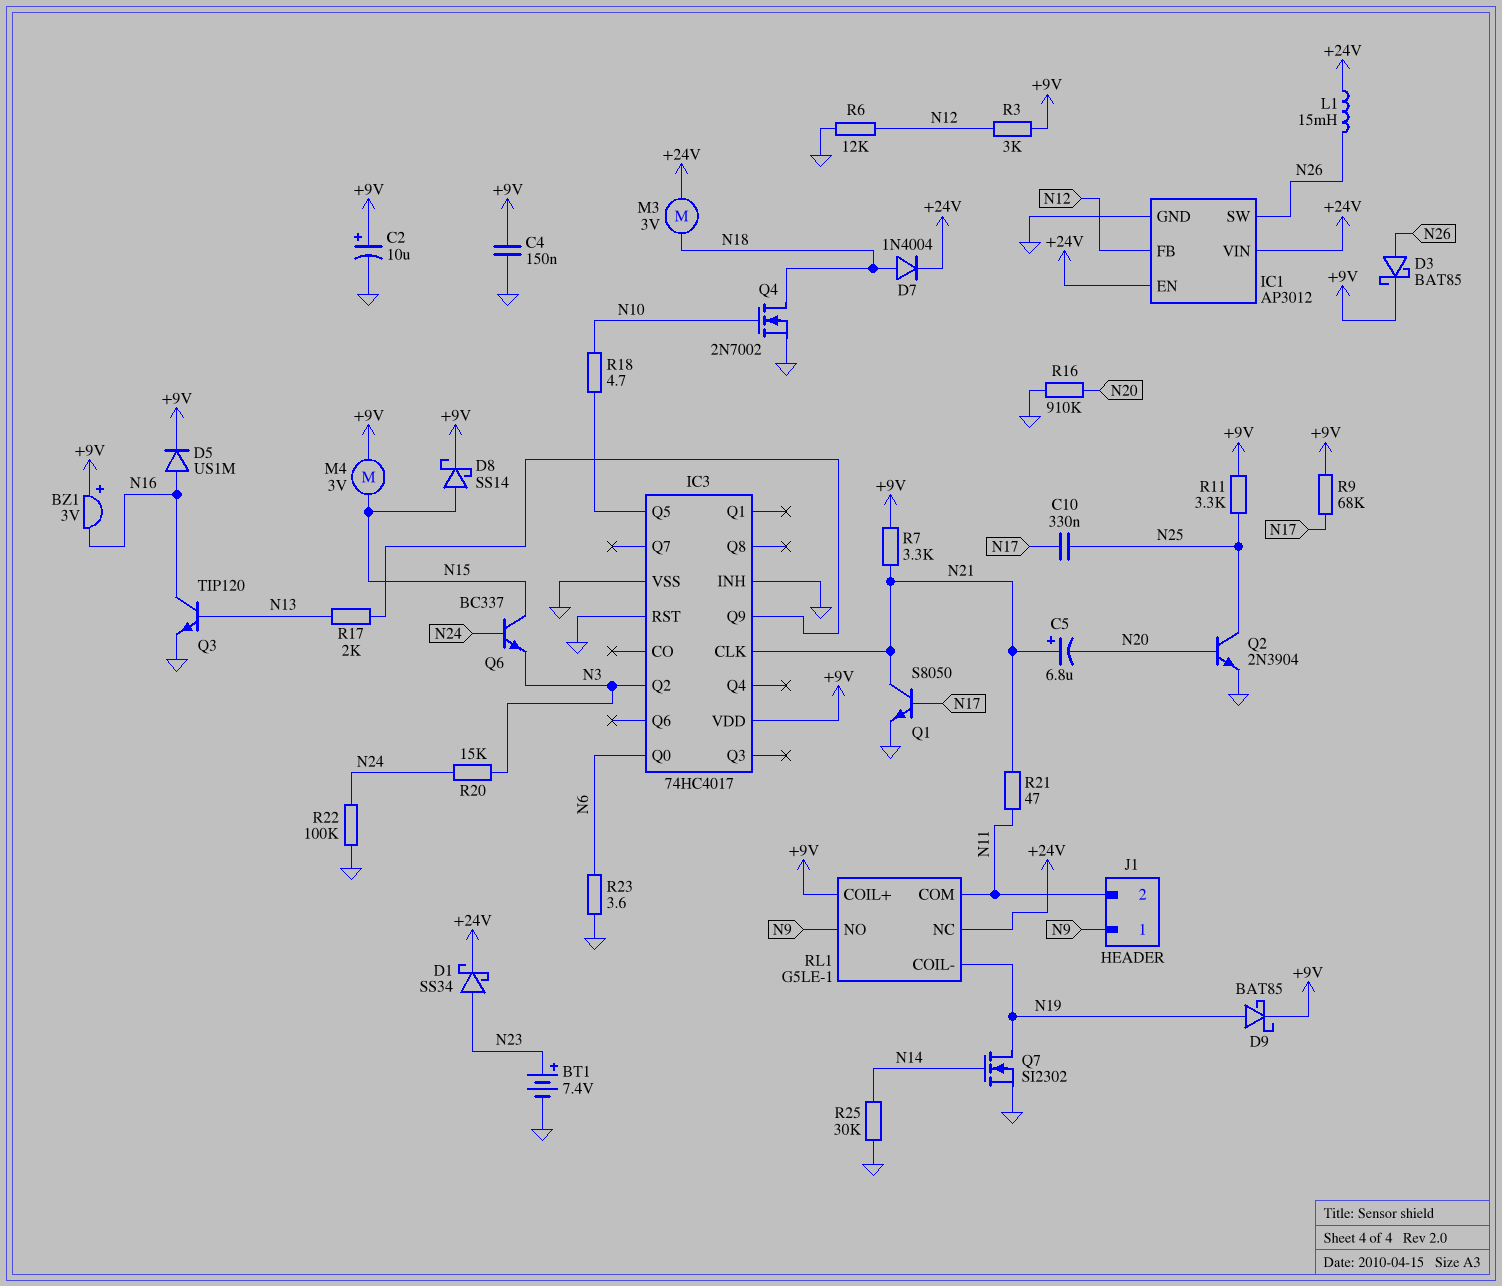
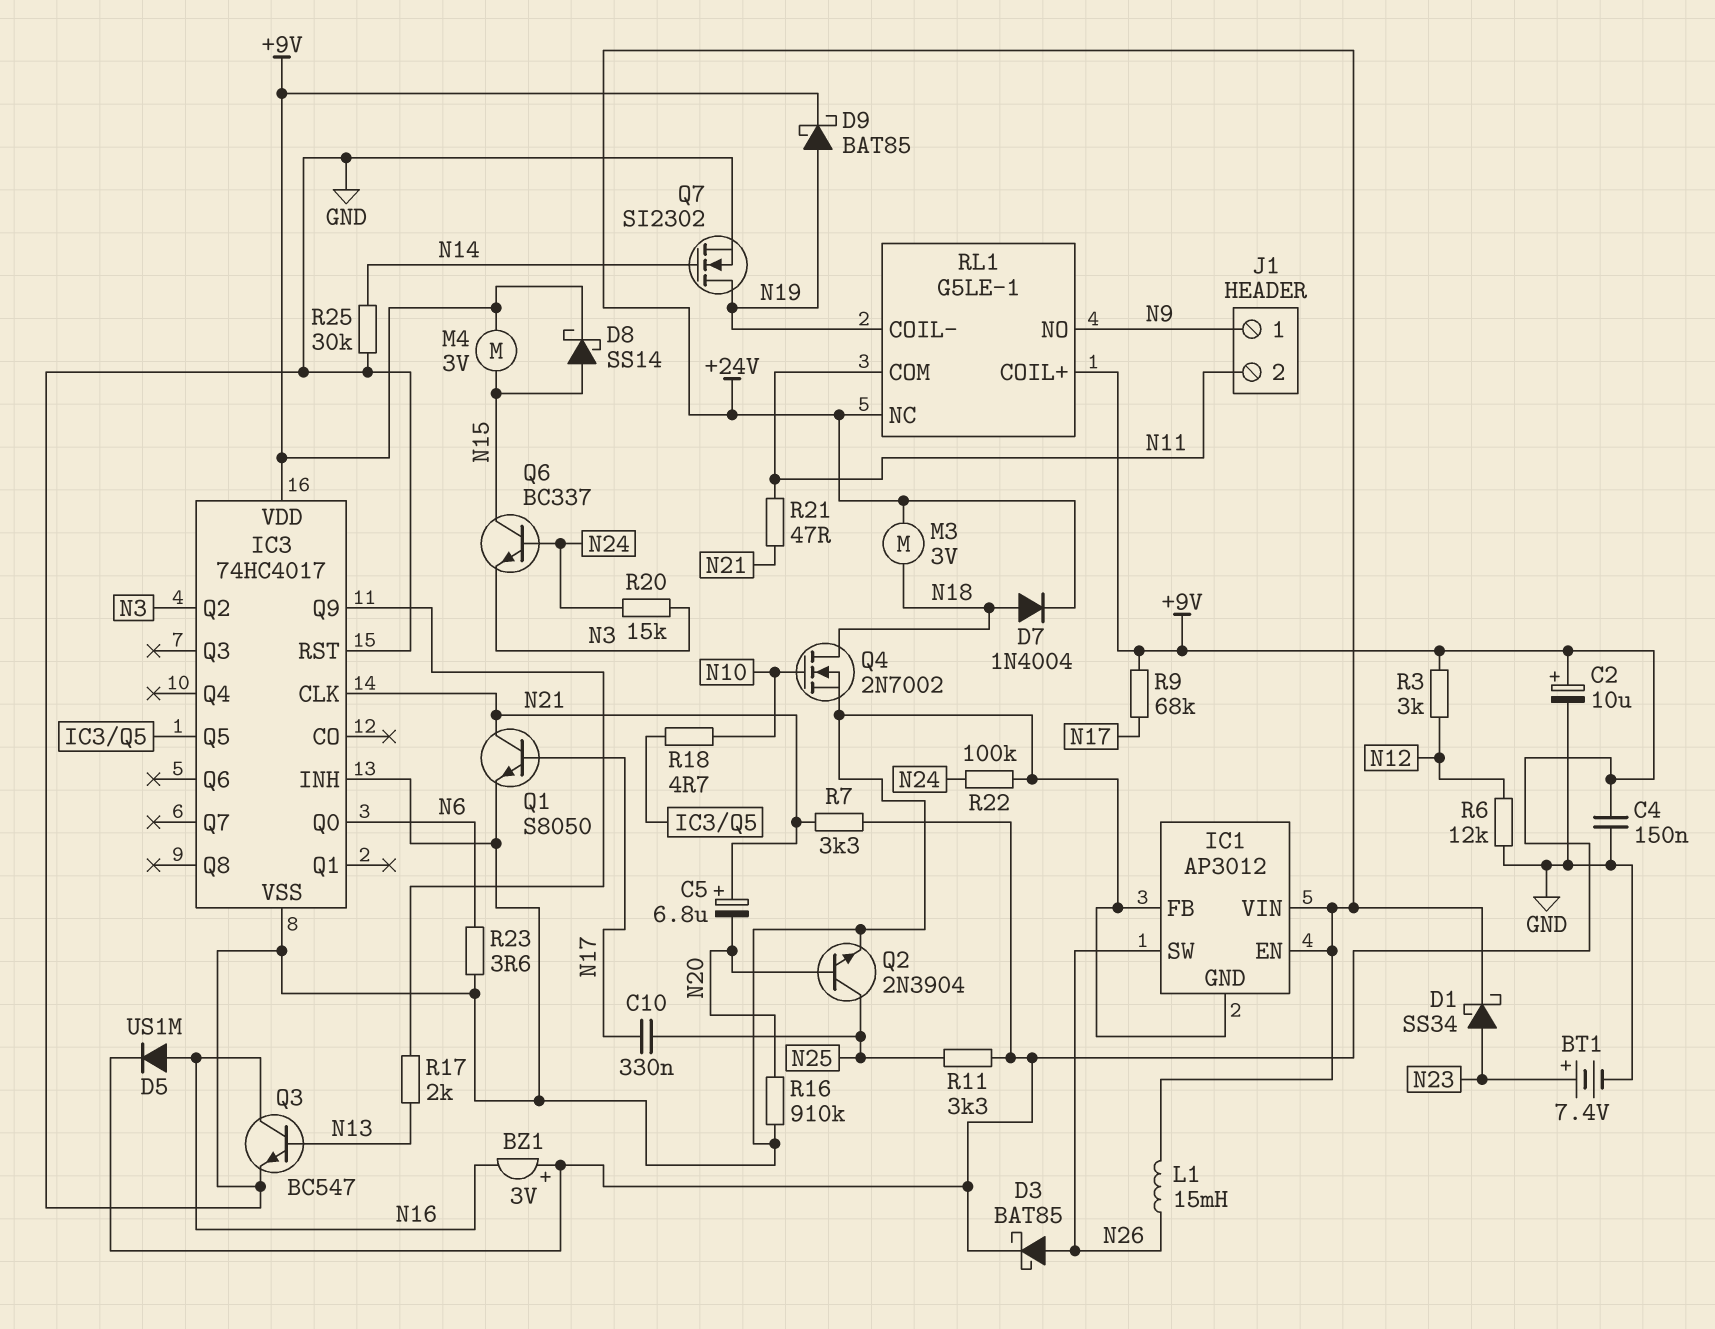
IC1 pin FB: N12 -> GND
Q3: NPN TIP120 (B N13, C N16, E GND) -> NPN BC547 (B N13, C N16, E GND)

